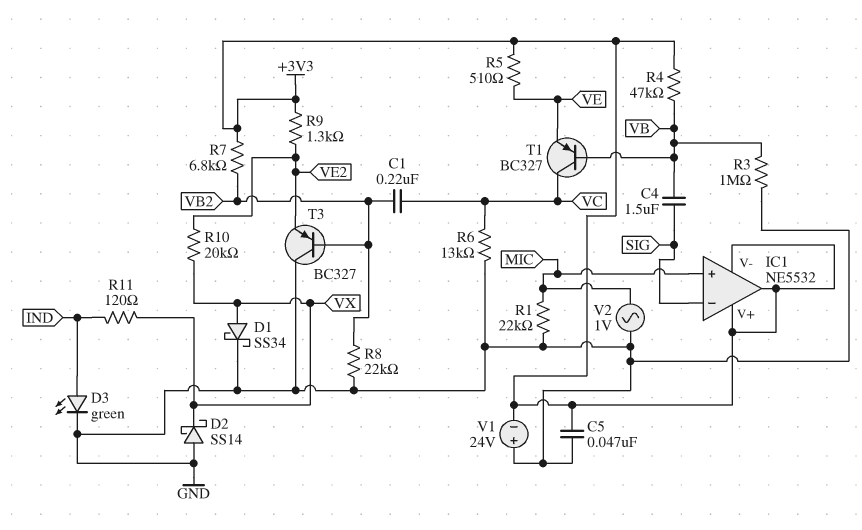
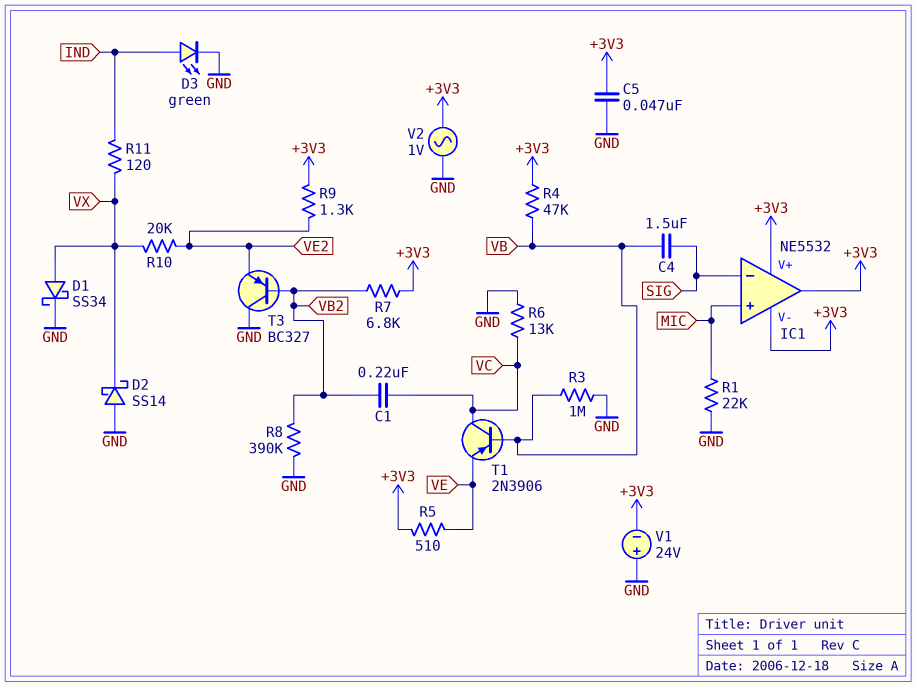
R8: 22k (GND, VB2) -> 390k (GND, VB2)
T1: PNP BC327 (B VB, C VC, E VE) -> PNP 2N3906 (B VB, C VC, E VE)
V2: AC 1V (GND, MIC) -> AC 1V (+3V3, GND)

